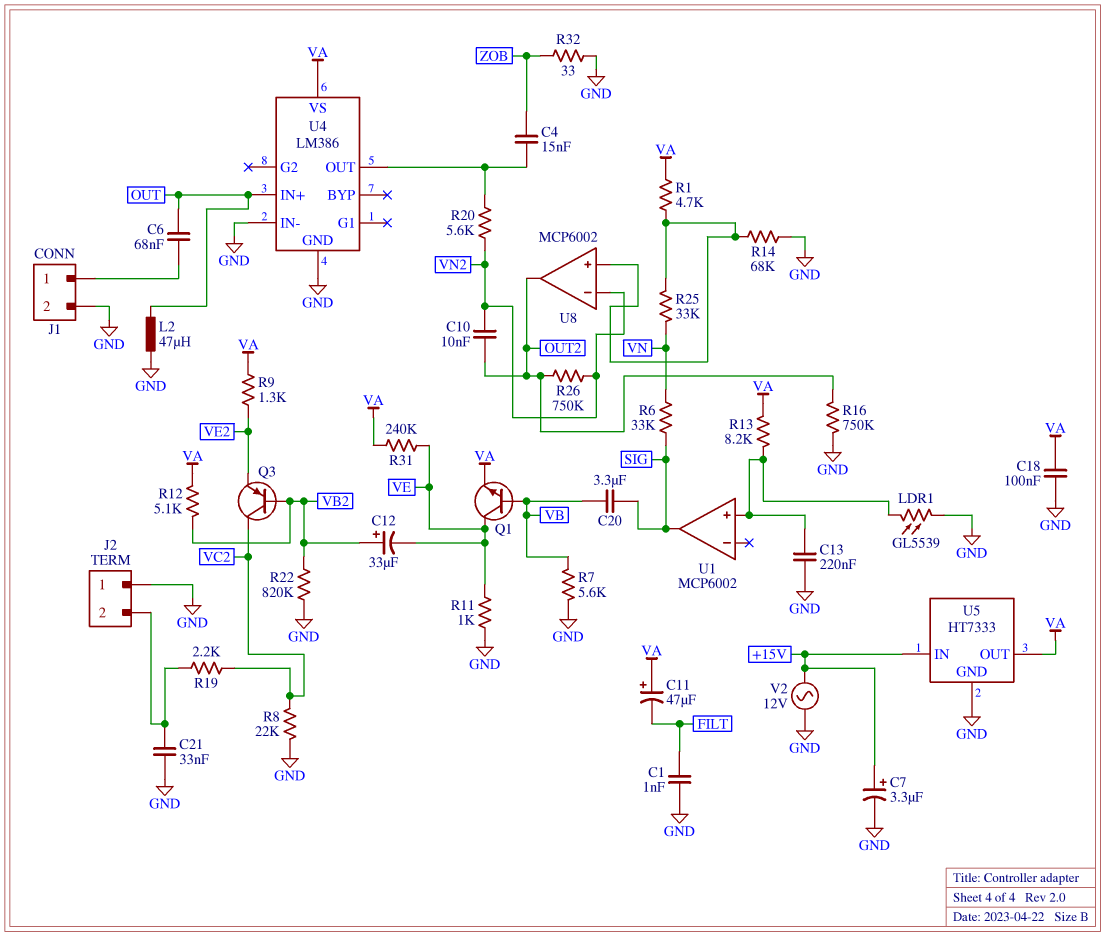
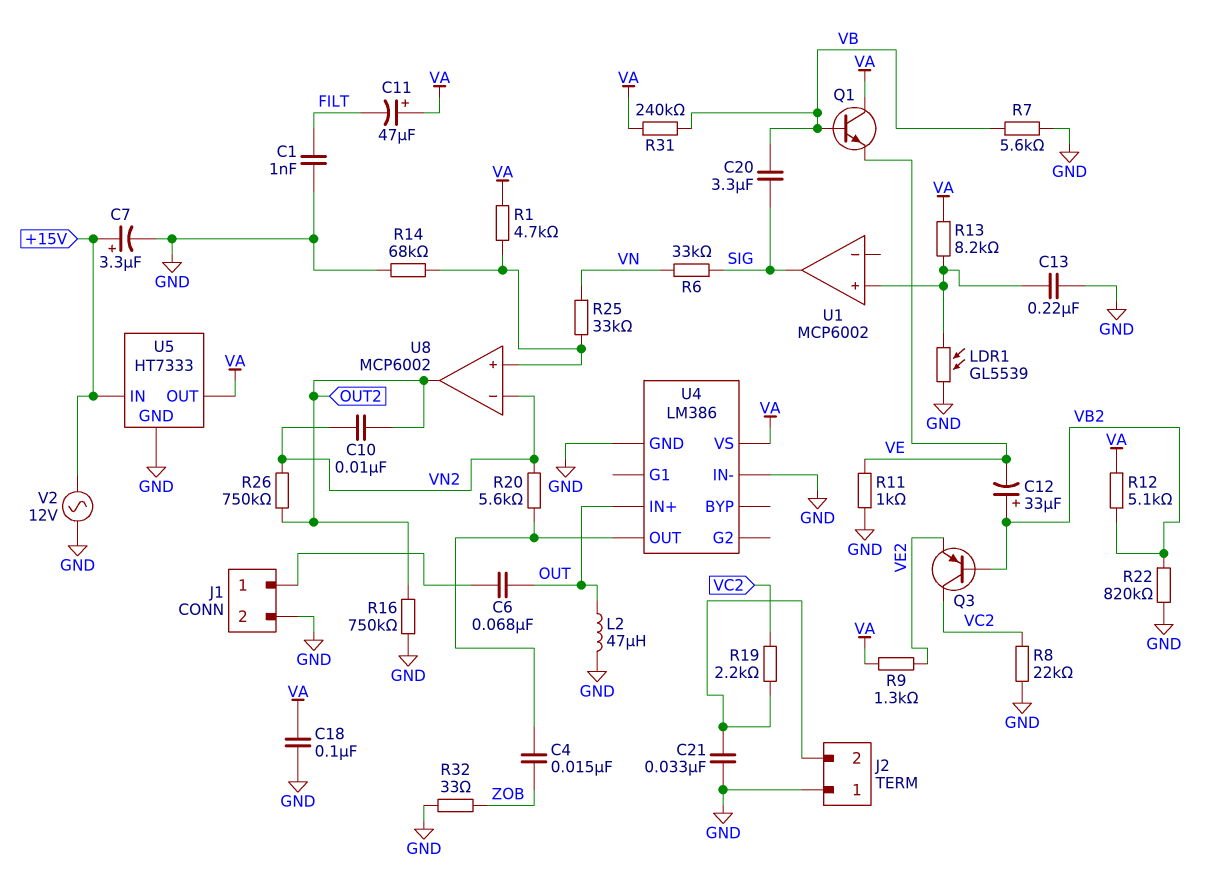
Q1: NPN (B VB, C VE, E VA) -> NPN (B VB, C VA, E VE)
R31: 240k (VA, VE) -> 240k (VA, VB)

